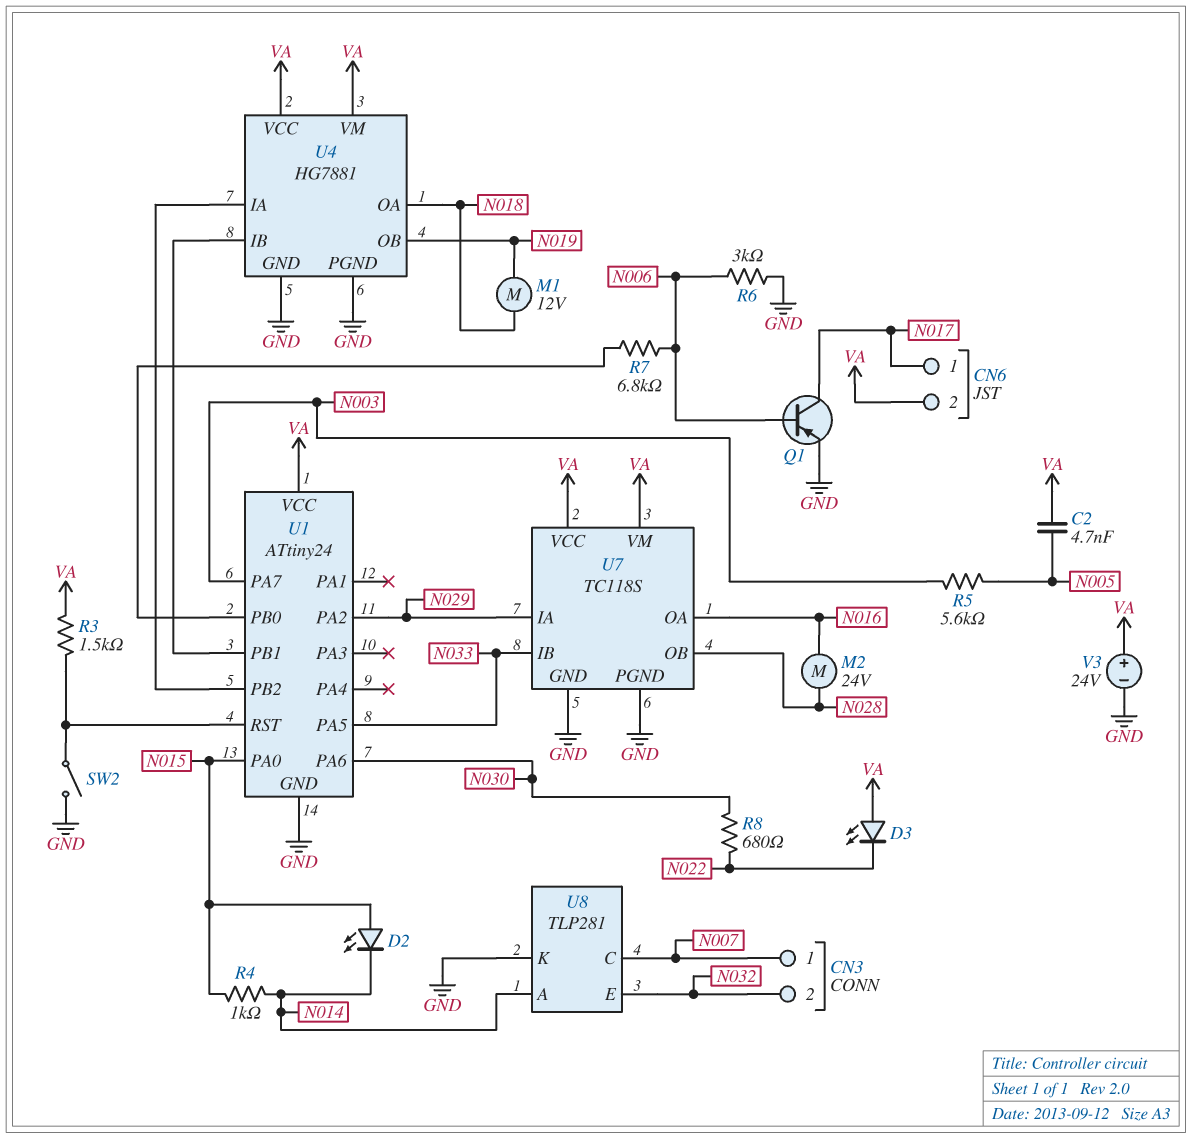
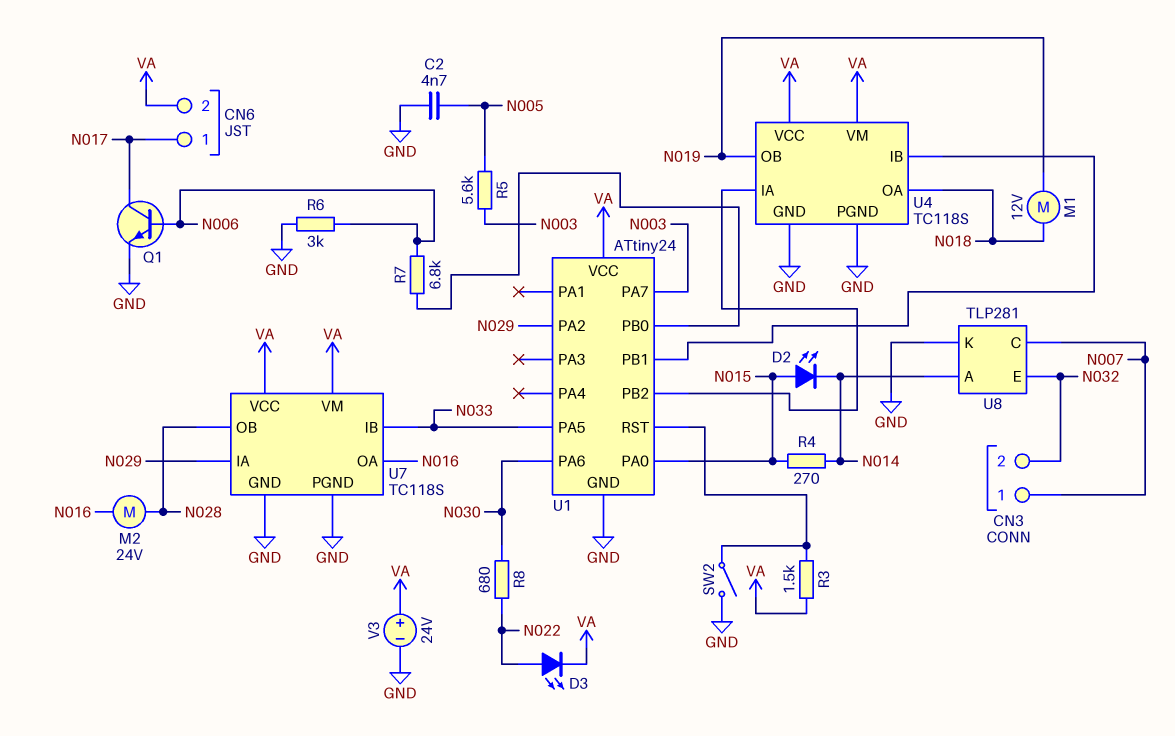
C2: 4.7nF (N005, VA) -> 4.7nF (GND, N005)
D3: LED (A VA, K N022) -> LED (A N022, K VA)
Q1: PNP (B N006, C N017, E GND) -> NPN (B N006, C N017, E GND)
R4: 1k (N014, N015) -> 270 (N014, N015)
U4: HG7881 -> TC118S

